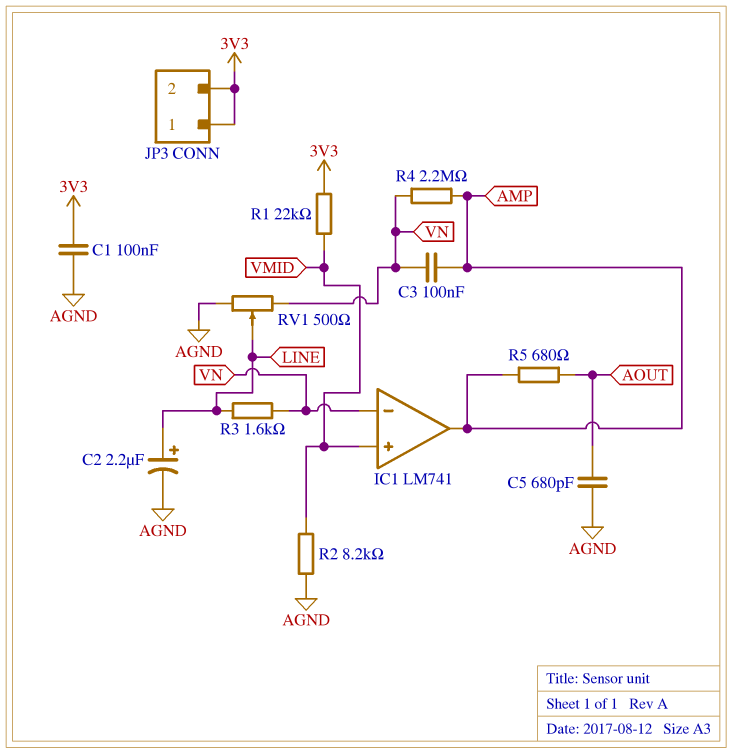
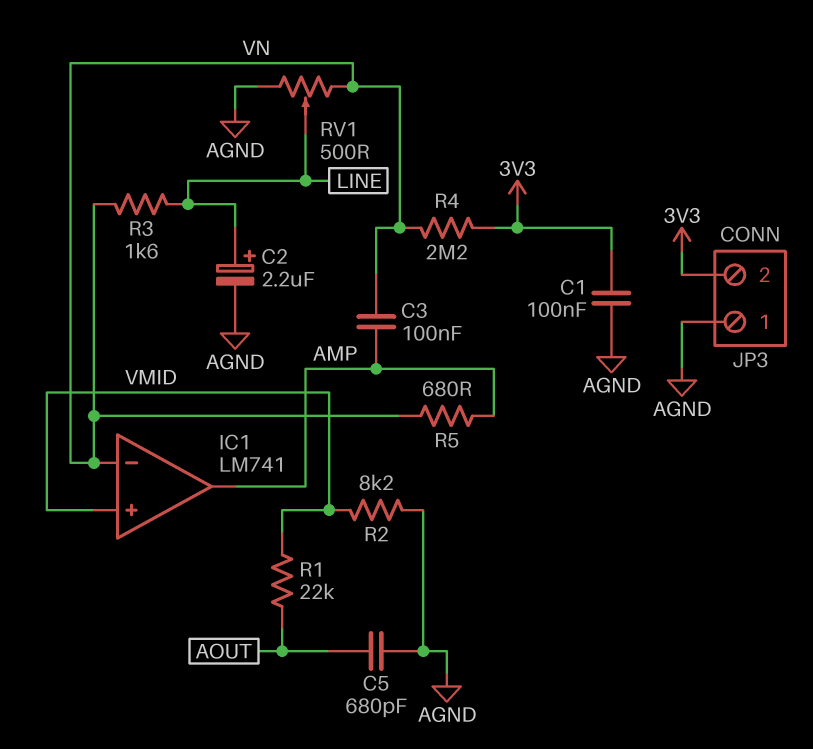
JP3 pin 1: 3V3 -> AGND
R1: 22k (3V3, VMID) -> 22k (AOUT, VMID)
R4: 2.2M (AMP, VN) -> 2.2M (3V3, VN)
R5: 680 (AMP, AOUT) -> 680 (AMP, VN)

